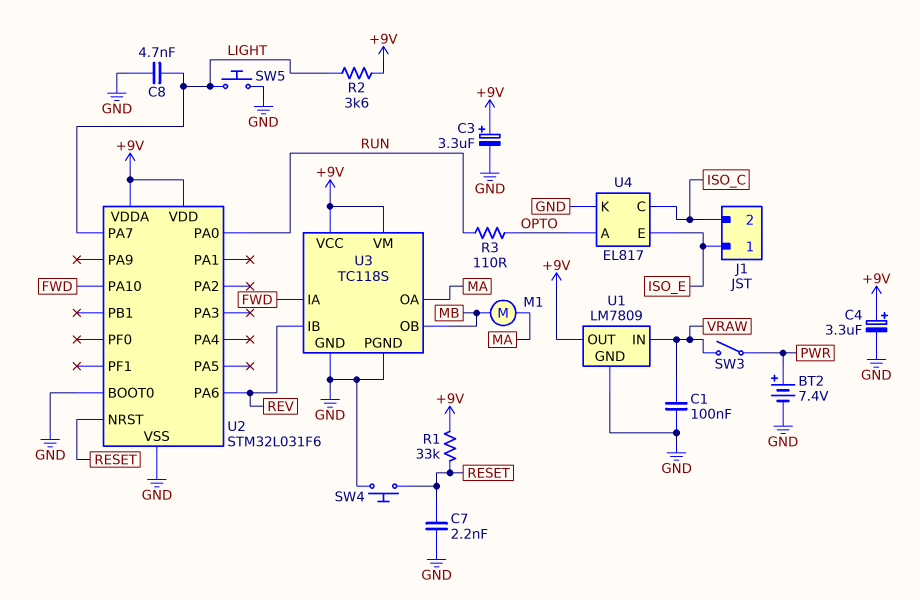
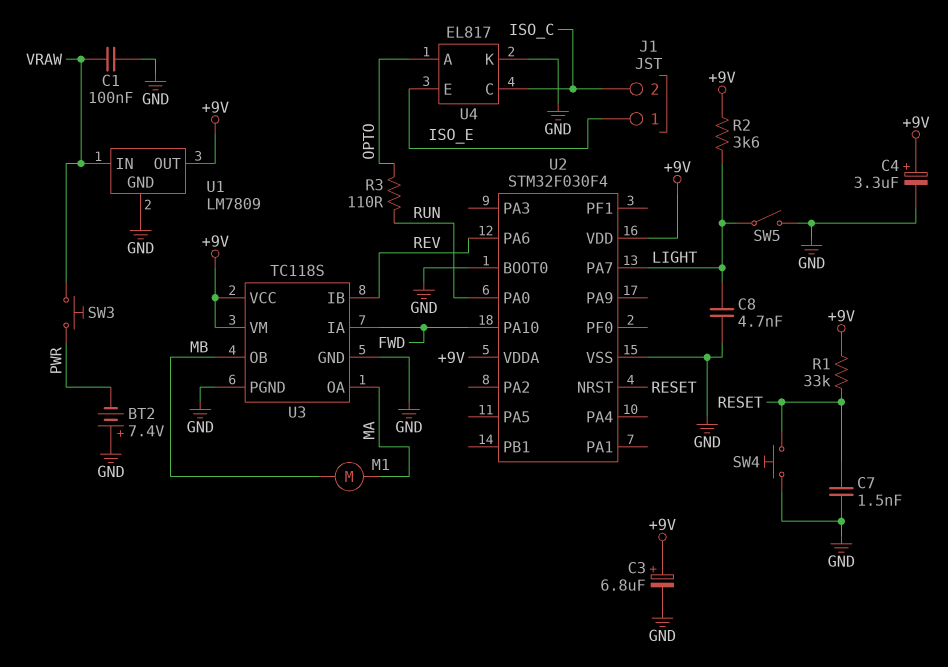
BT2: 7.4V (plus PWR, minus GND) -> 7.4V (plus GND, minus PWR)
C3: 3.3uF (plus +9V, minus GND) -> 6.8uF (plus +9V, minus GND)
C7: 2.2nF (GND, RESET) -> 1.5nF (GND, RESET)
SW3: switch (PWR, VRAW) -> button (PWR, VRAW)
SW5: button (GND, LIGHT) -> switch (GND, LIGHT)
U2: STM32L031F6 -> STM32F030F4

